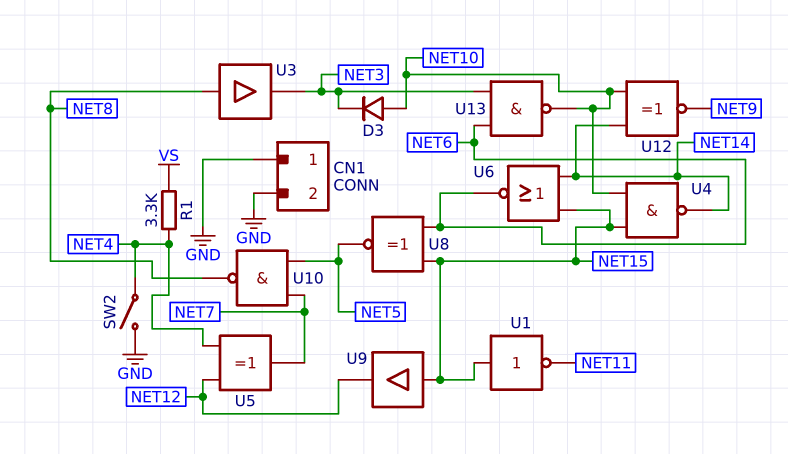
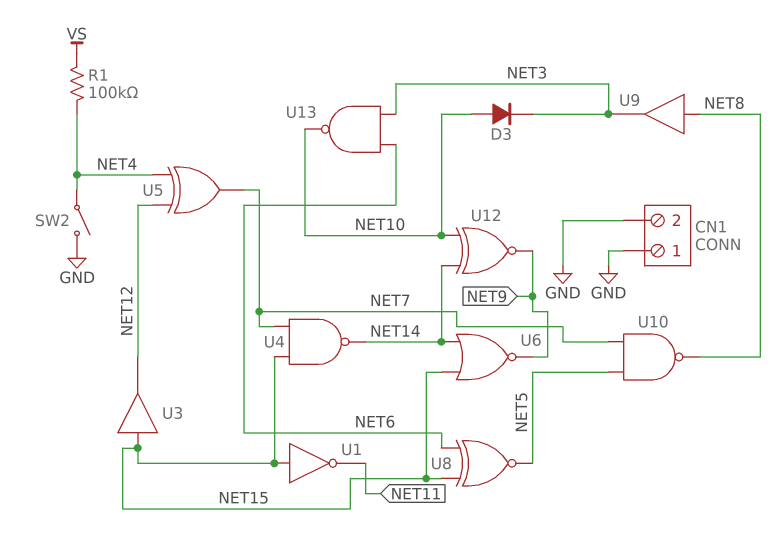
R1: 3.3k (NET4, VS) -> 100k (NET4, VS)
U3: buffer (in NET8, out NET3) -> buffer (in NET15, out NET12)
U4: NAND (in NET10, in NET15, out NET14) -> NAND (in NET7, in NET15, out NET14)
U6: NOR (in NET14, in NET15, out NET6) -> NOR (in NET14, in NET15, out NET9)
U9: buffer (in NET15, out NET12) -> buffer (in NET8, out NET3)

